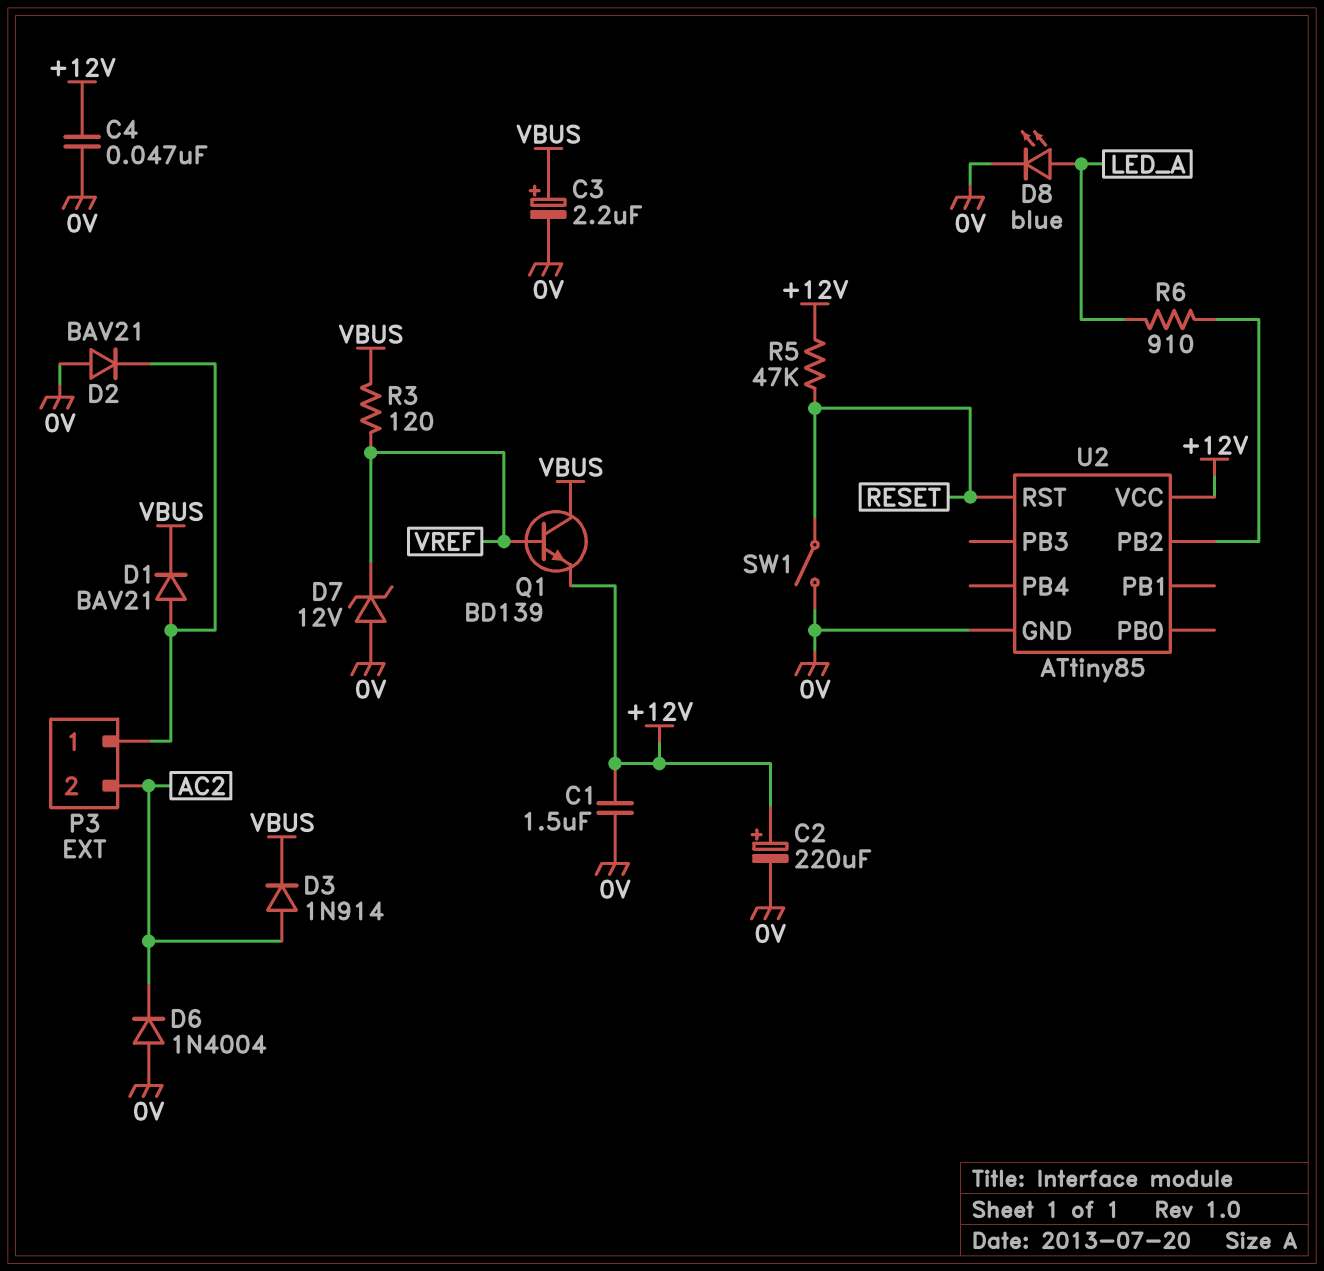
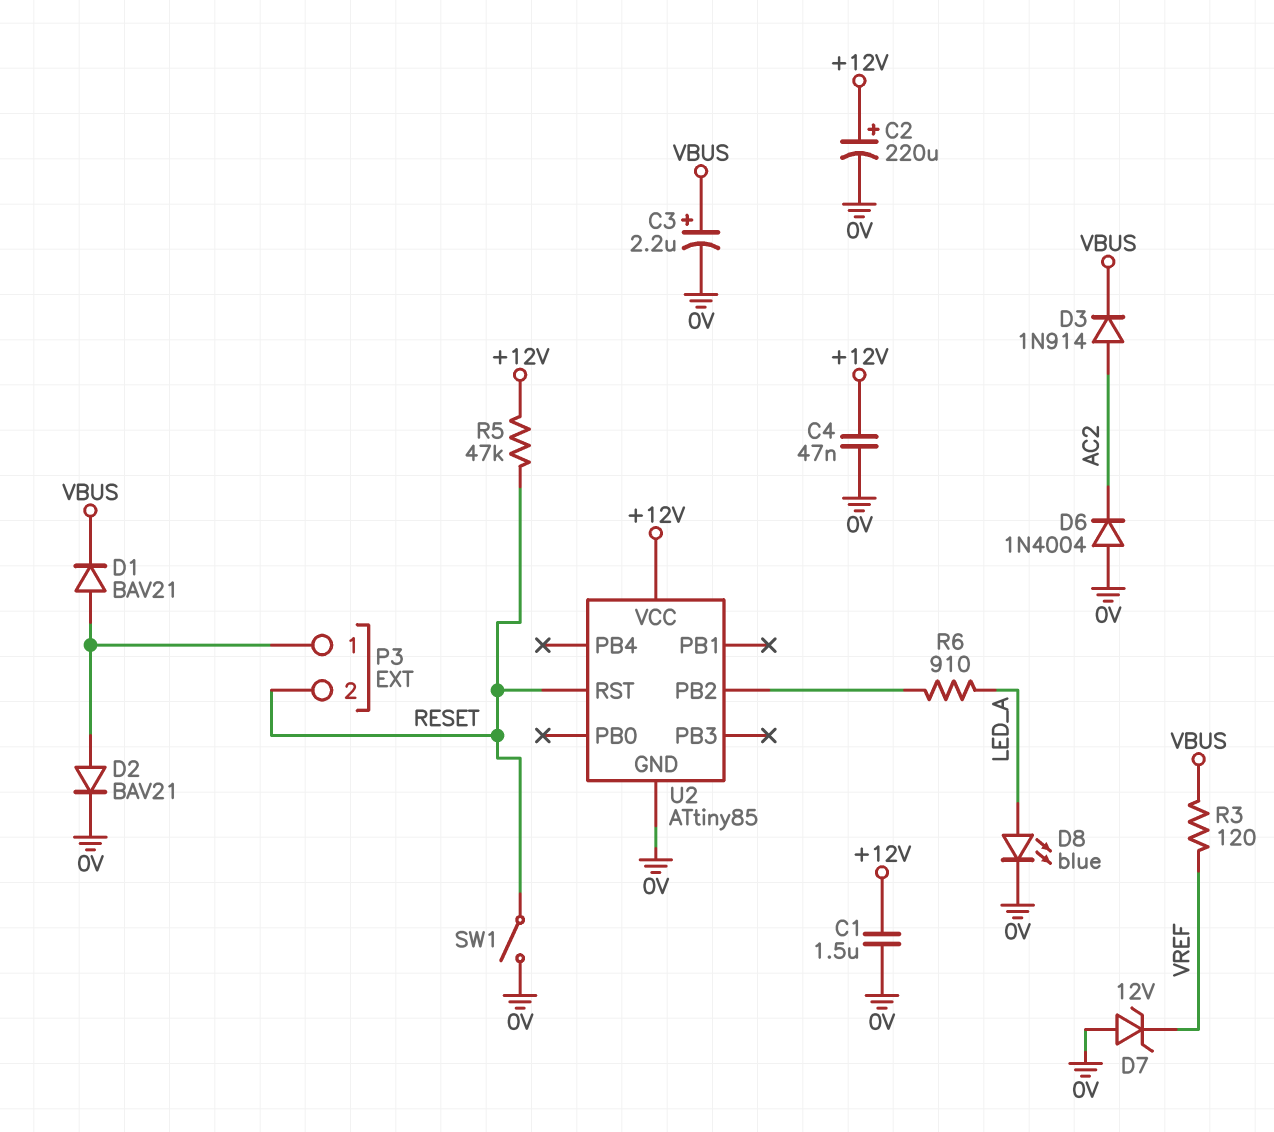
D2: diode BAV21 (A 0V, K P3/1) -> diode BAV21 (A P3/1, K 0V)
P3 pin 2: AC2 -> RESET
Q1: NPN BD139 (B VREF, C VBUS, E +12V) -> none

